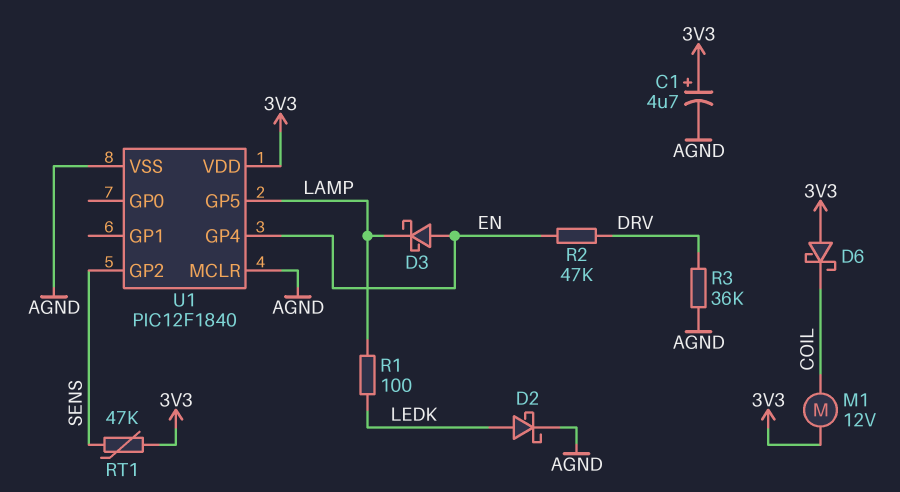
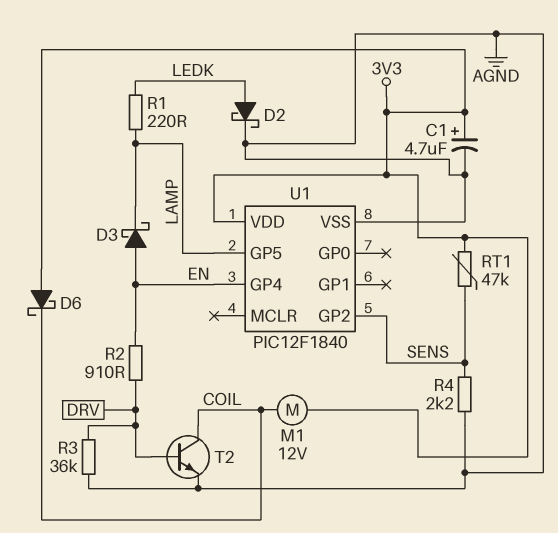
R1: 100 (LAMP, LEDK) -> 220 (LAMP, LEDK)
R2: 47k (DRV, EN) -> 910 (DRV, EN)
R4: none -> 2.2k (AGND, SENS)
T2: none -> NPN (B DRV, C COIL, E AGND)
U1 pin MCLR: AGND -> none

